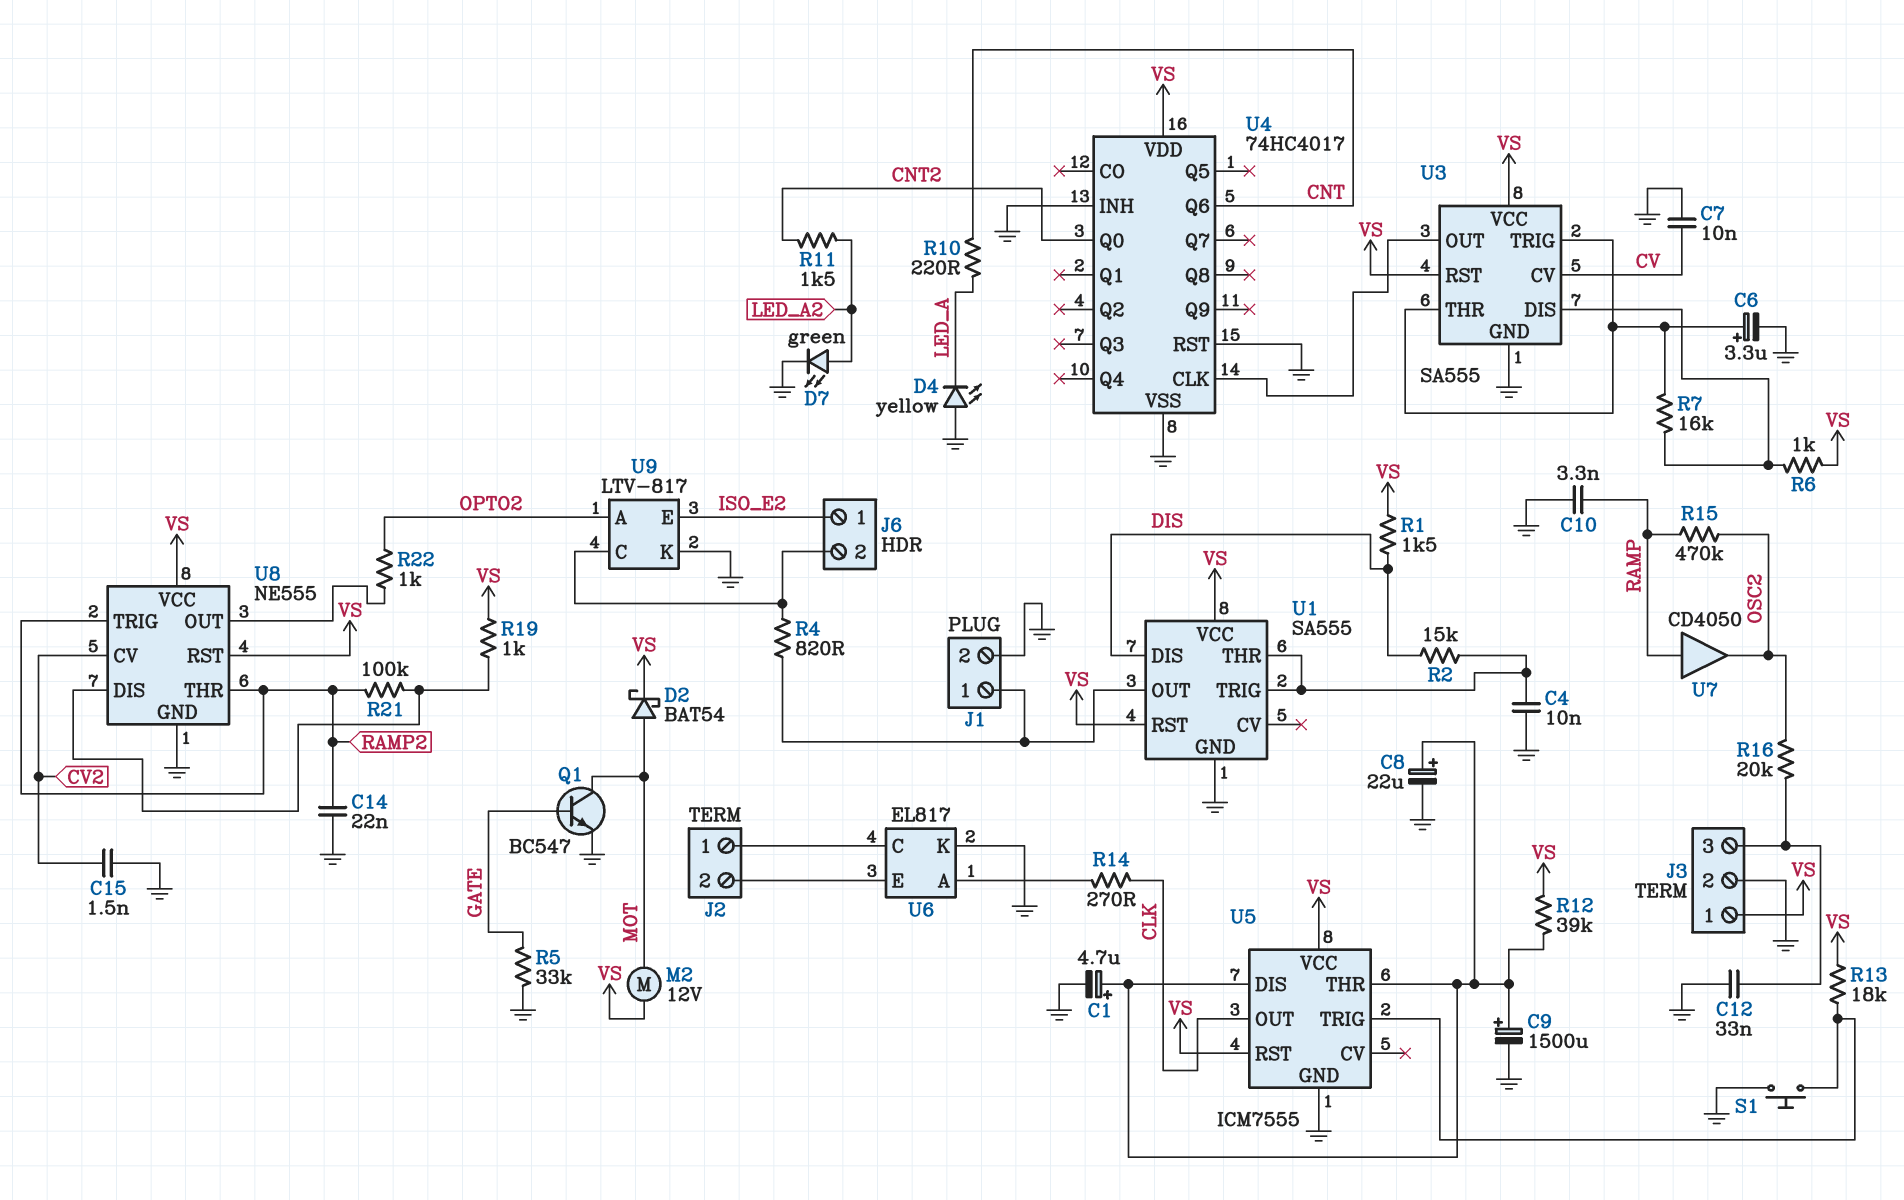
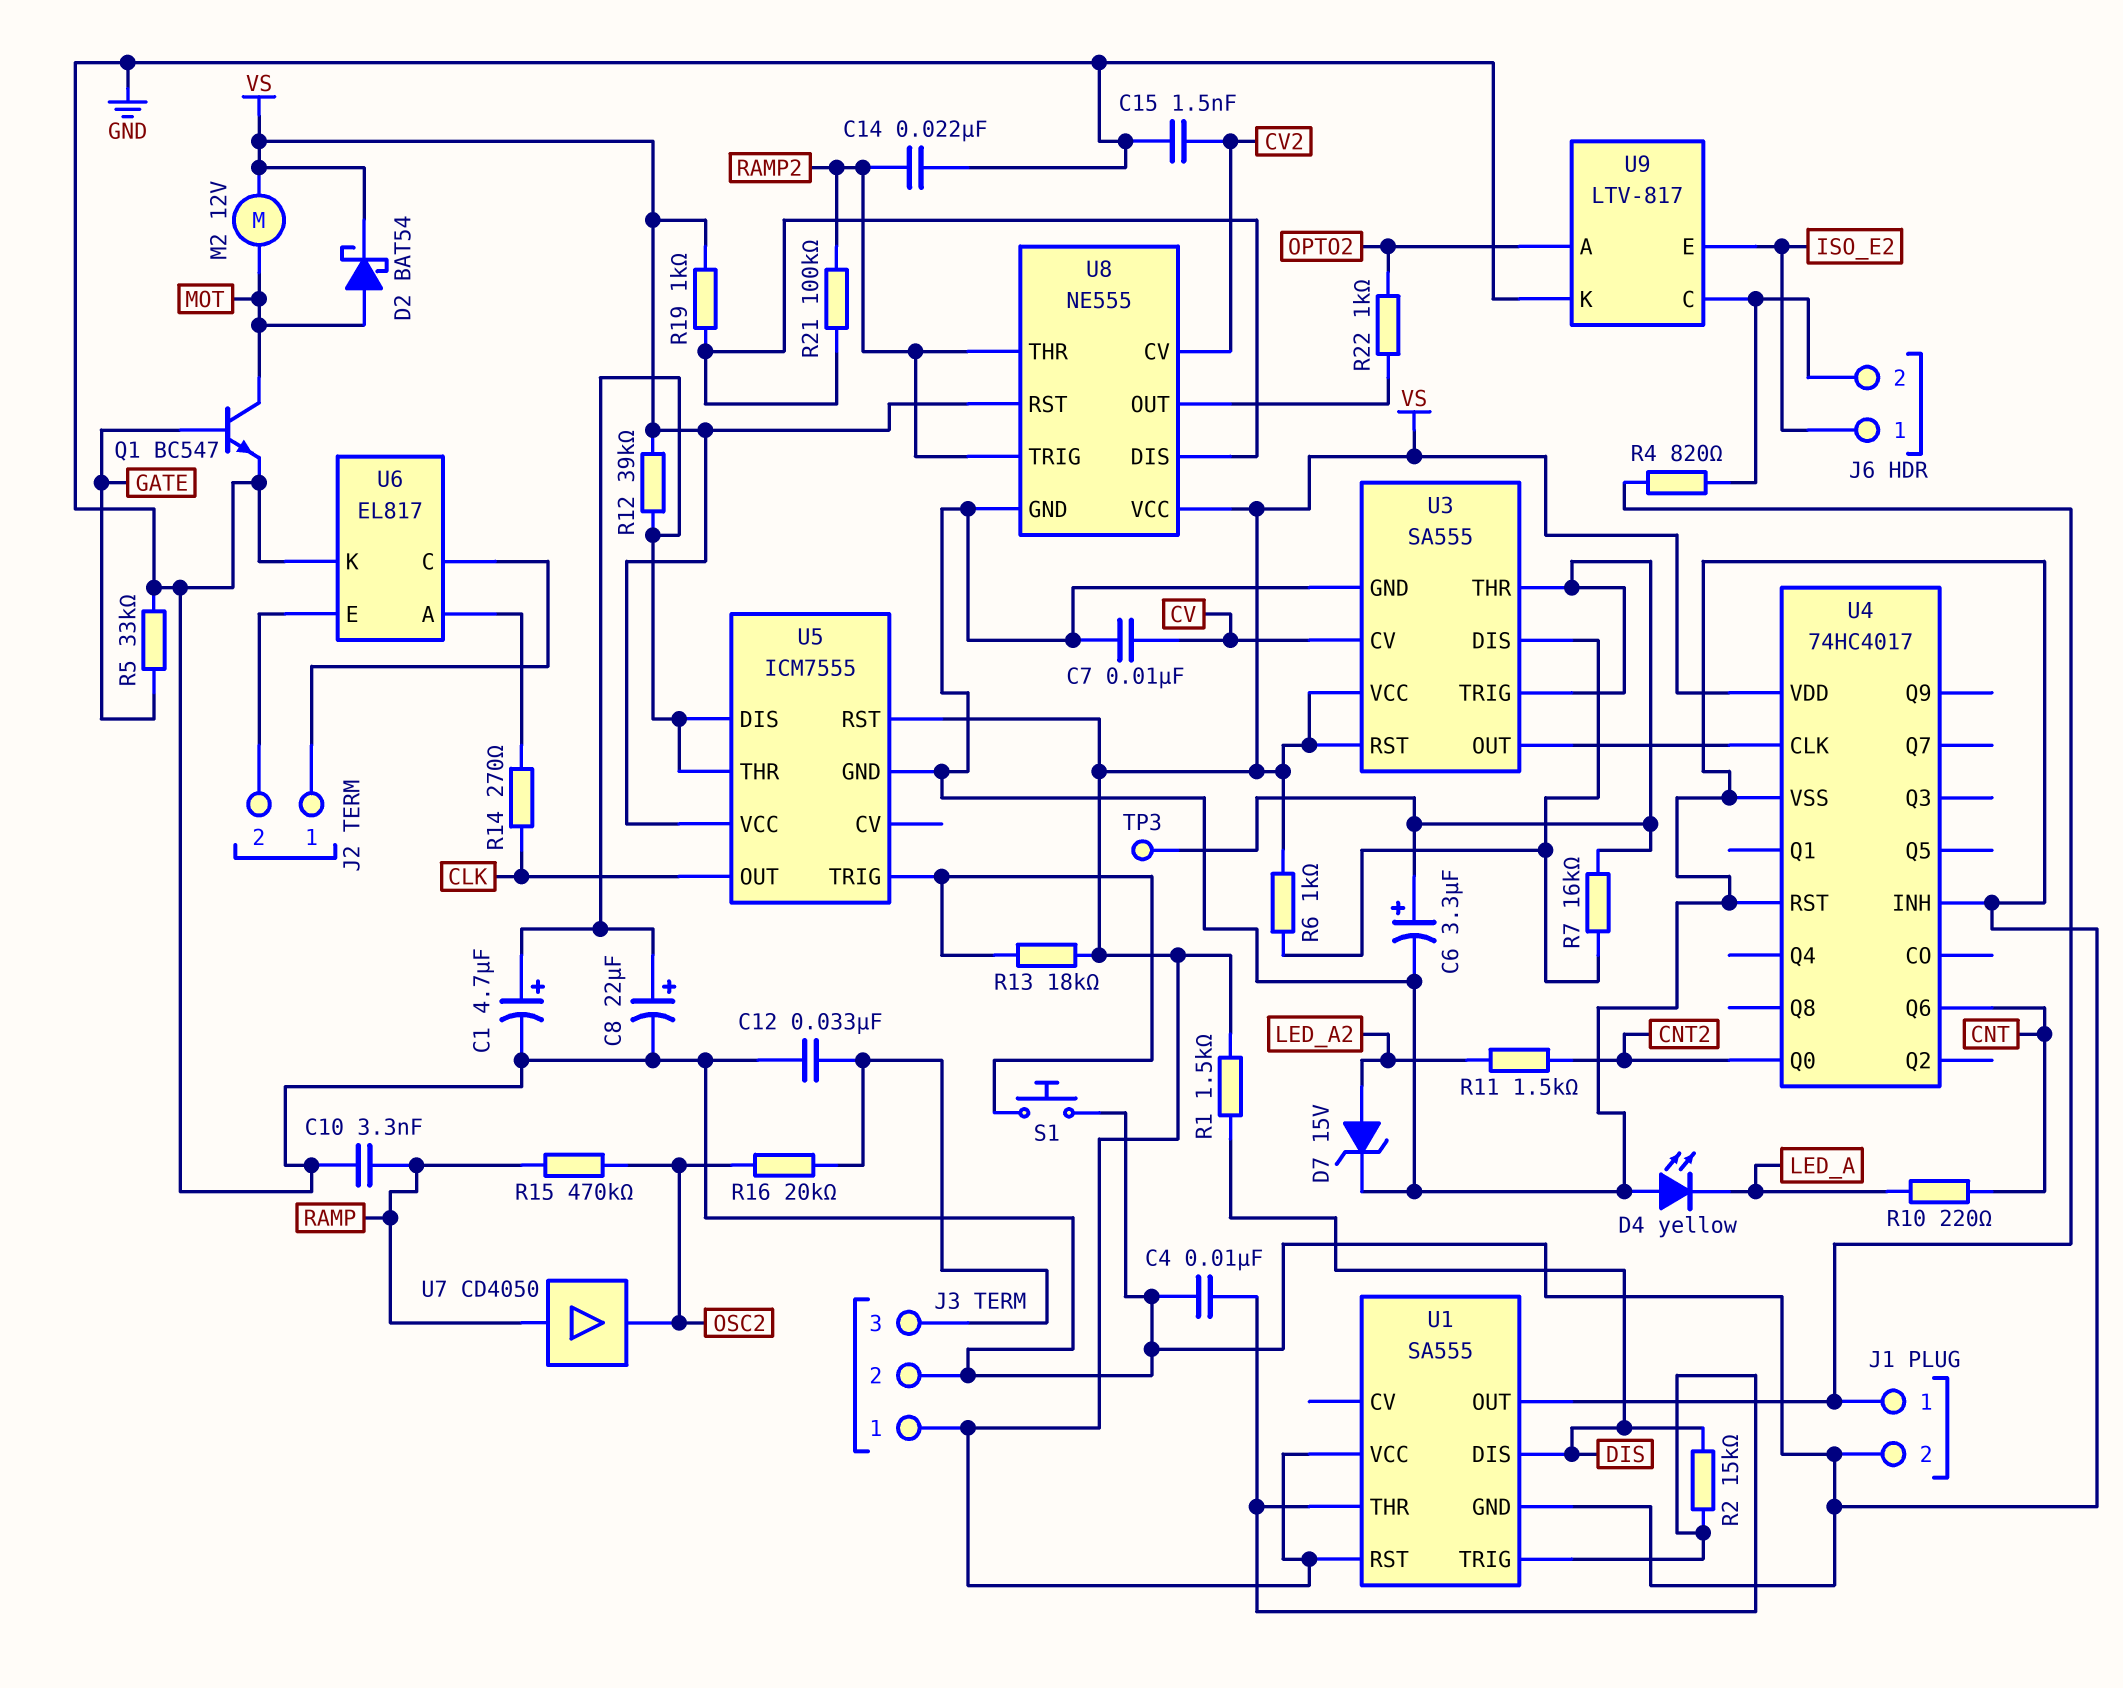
C9: 1500uF (plus U5/DIS, minus GND) -> none
D7: LED green (A LED_A2, K GND) -> zener 15V (A LED_A2, K GND)
TP3: none -> test point (U3/THR)

